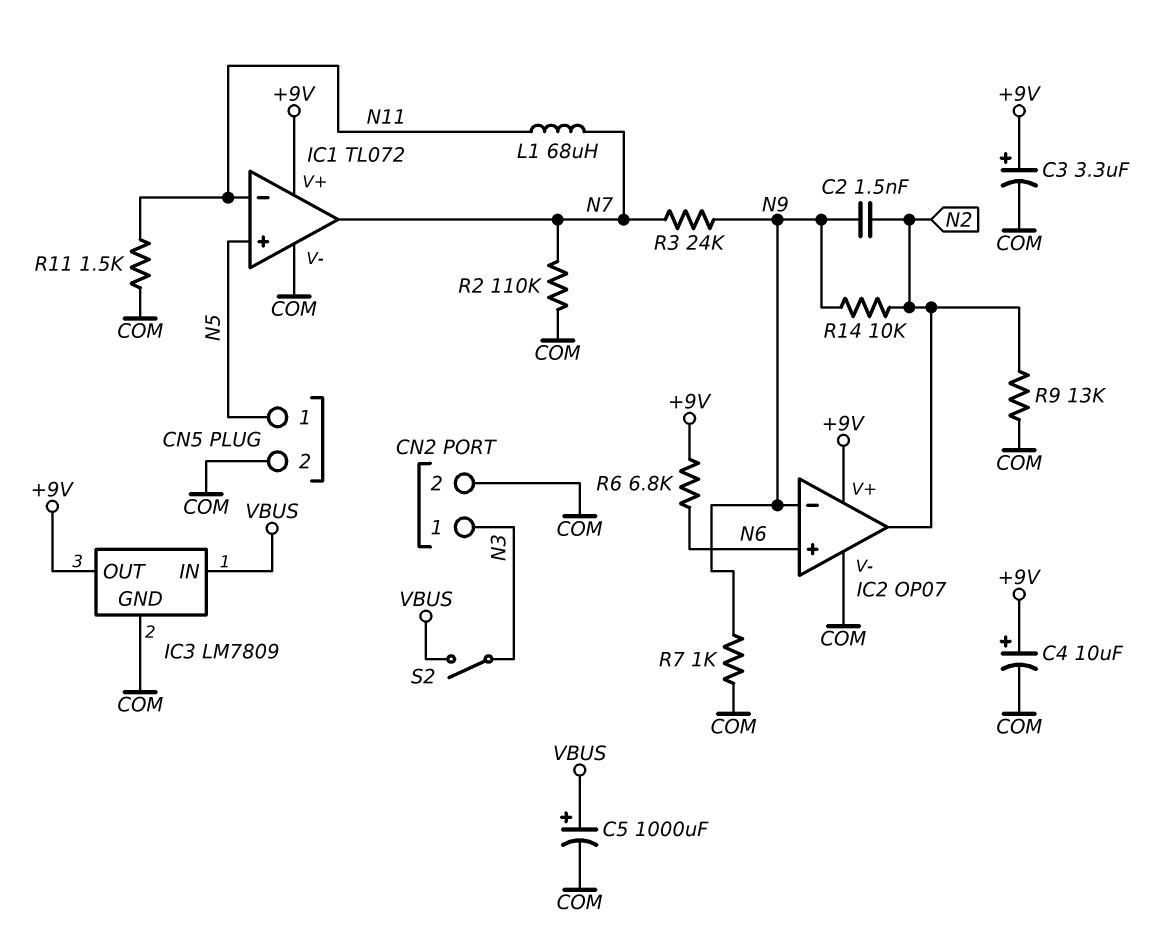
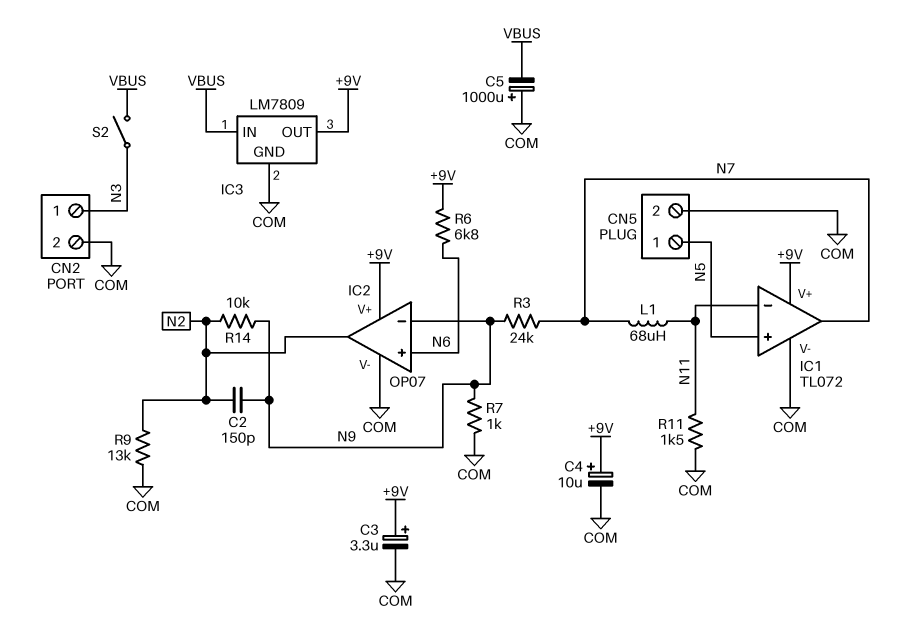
C2: 1.5nF (N2, N9) -> 150pF (N2, N9)
C5: 1000uF (plus VBUS, minus COM) -> 1000uF (plus COM, minus VBUS)
R2: 110k (COM, N7) -> none

